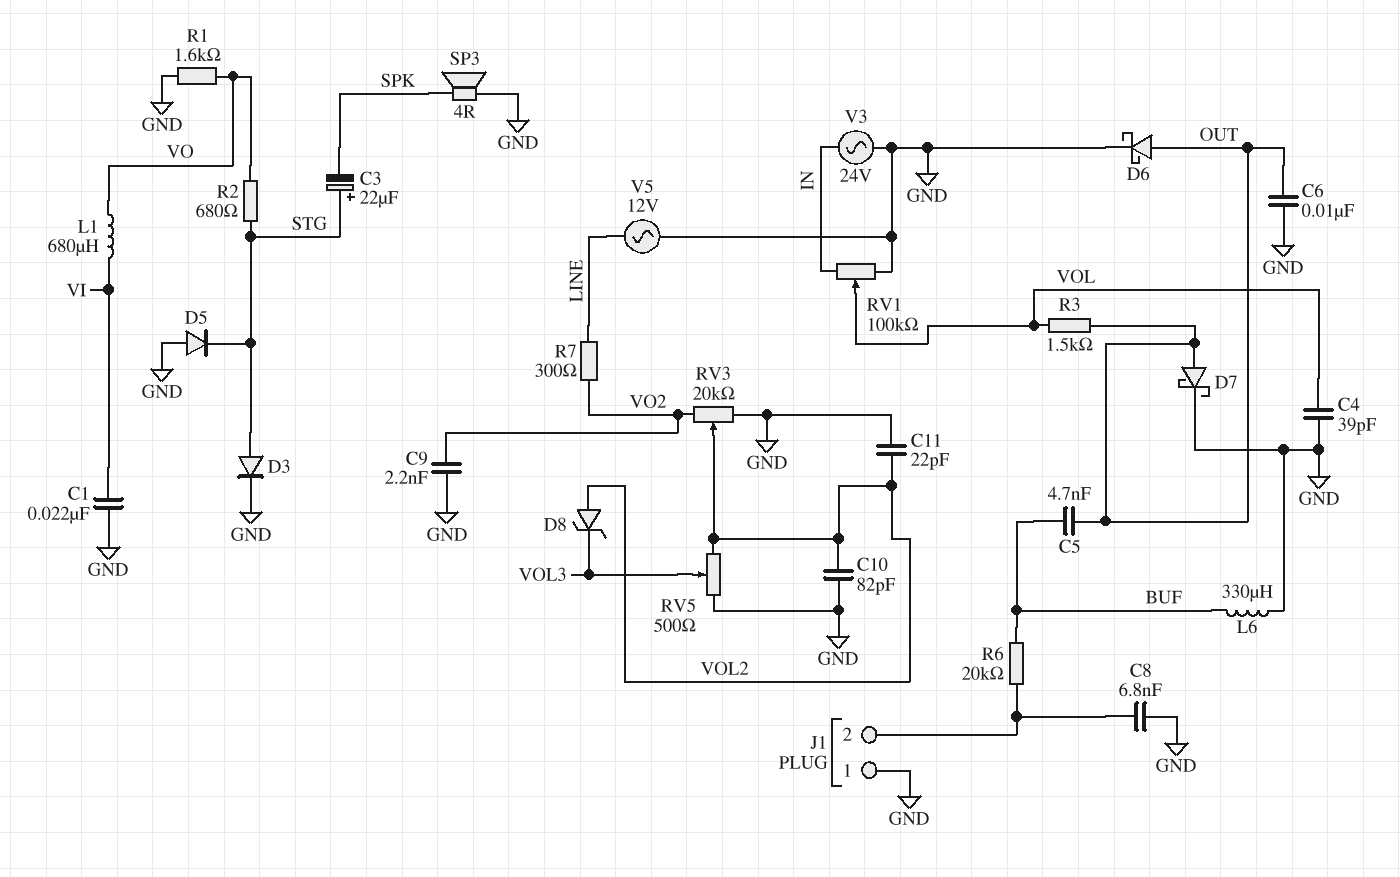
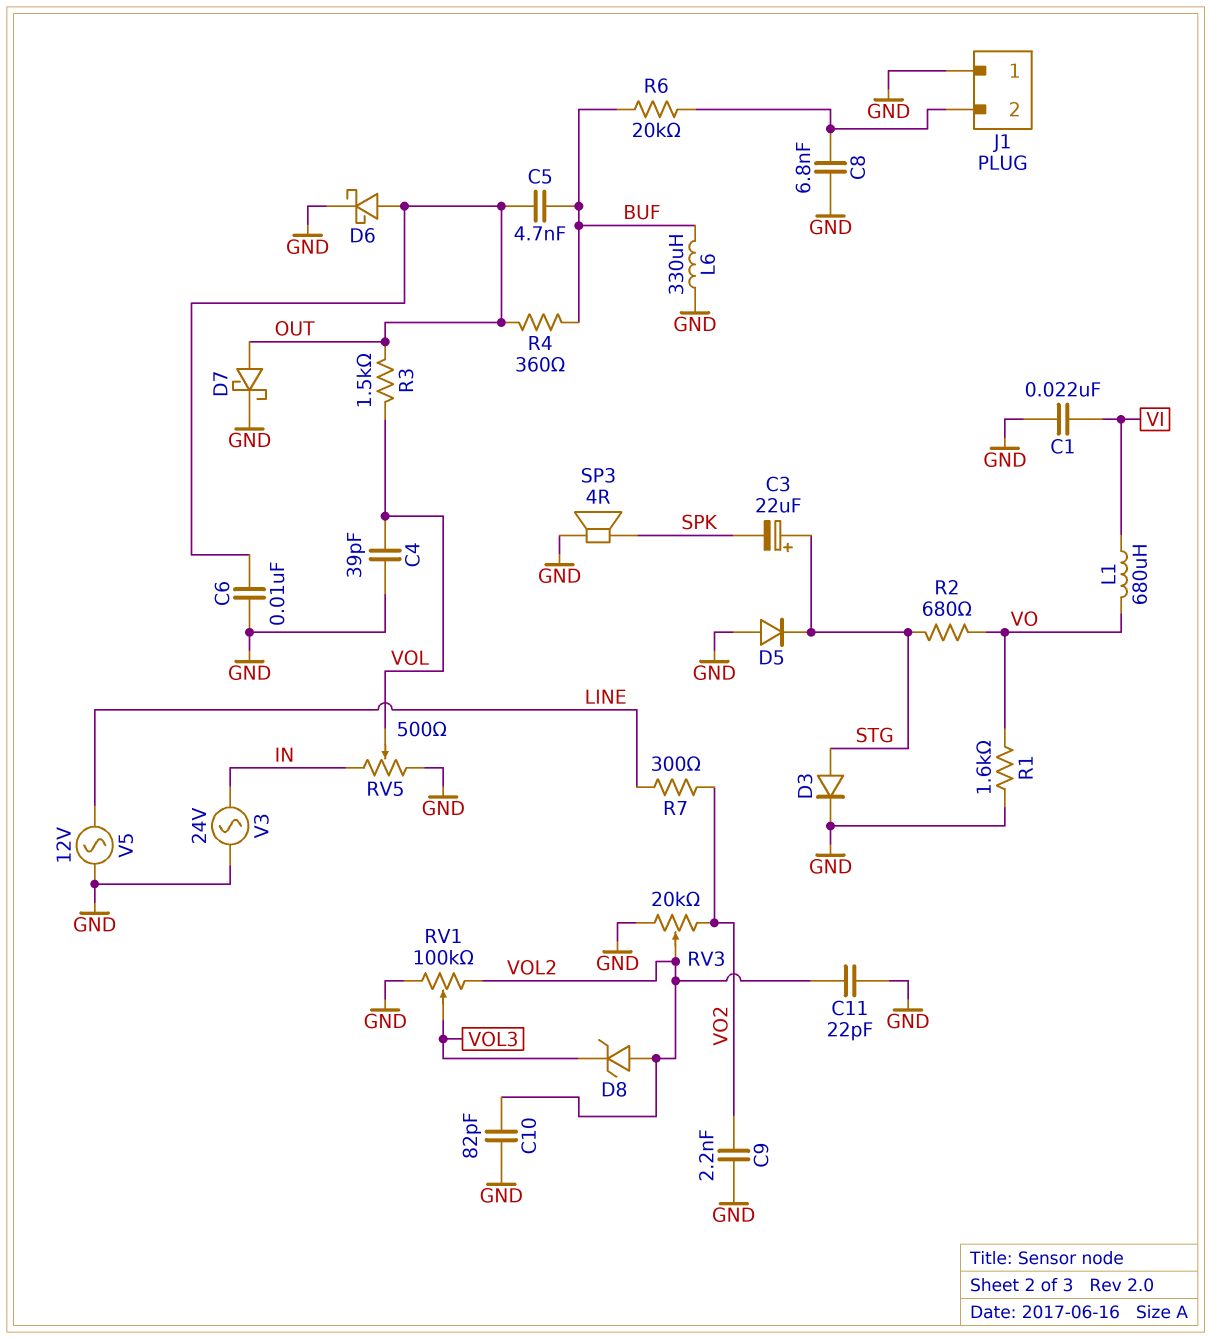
R4: none -> 360 (BUF, OUT)
RV1: 100k (GND, IN, wiper VOL) -> 100k (GND, VOL2, wiper VOL3)
RV5: 500 (GND, VOL2, wiper VOL3) -> 500 (GND, IN, wiper VOL)

